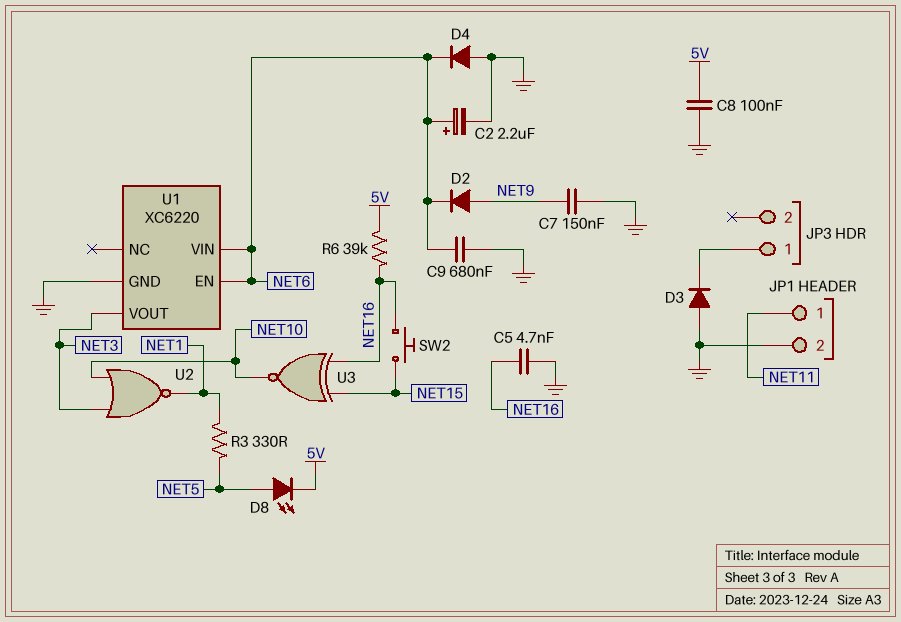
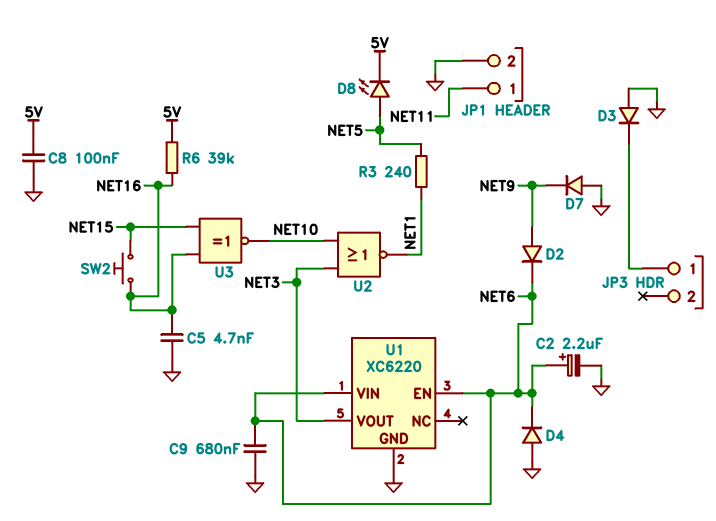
C7: 150nF (GND, NET9) -> none
D7: none -> diode (A GND, K NET9)
R3: 330 (NET1, NET5) -> 240 (NET1, NET5)

